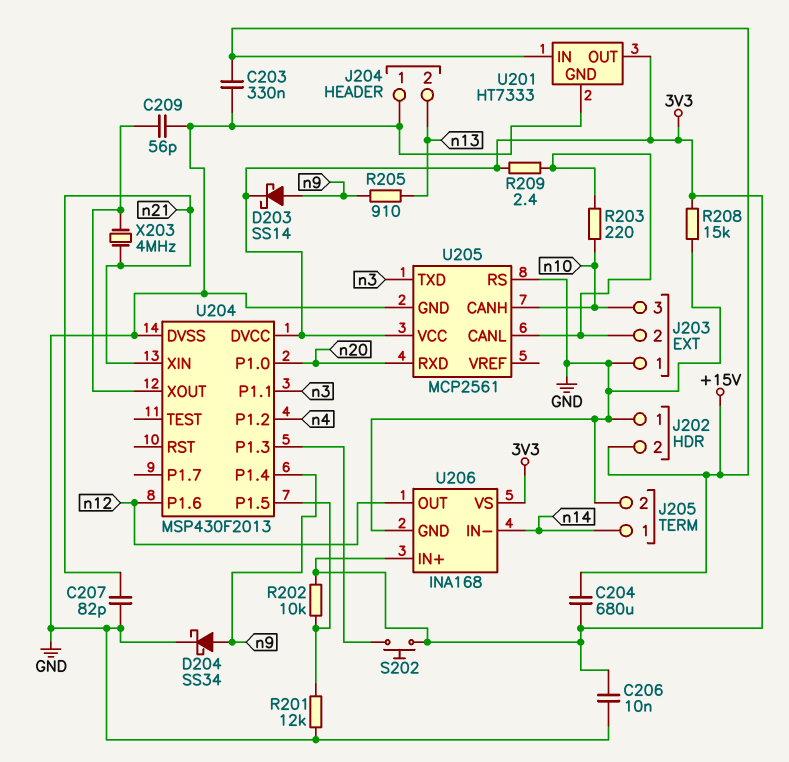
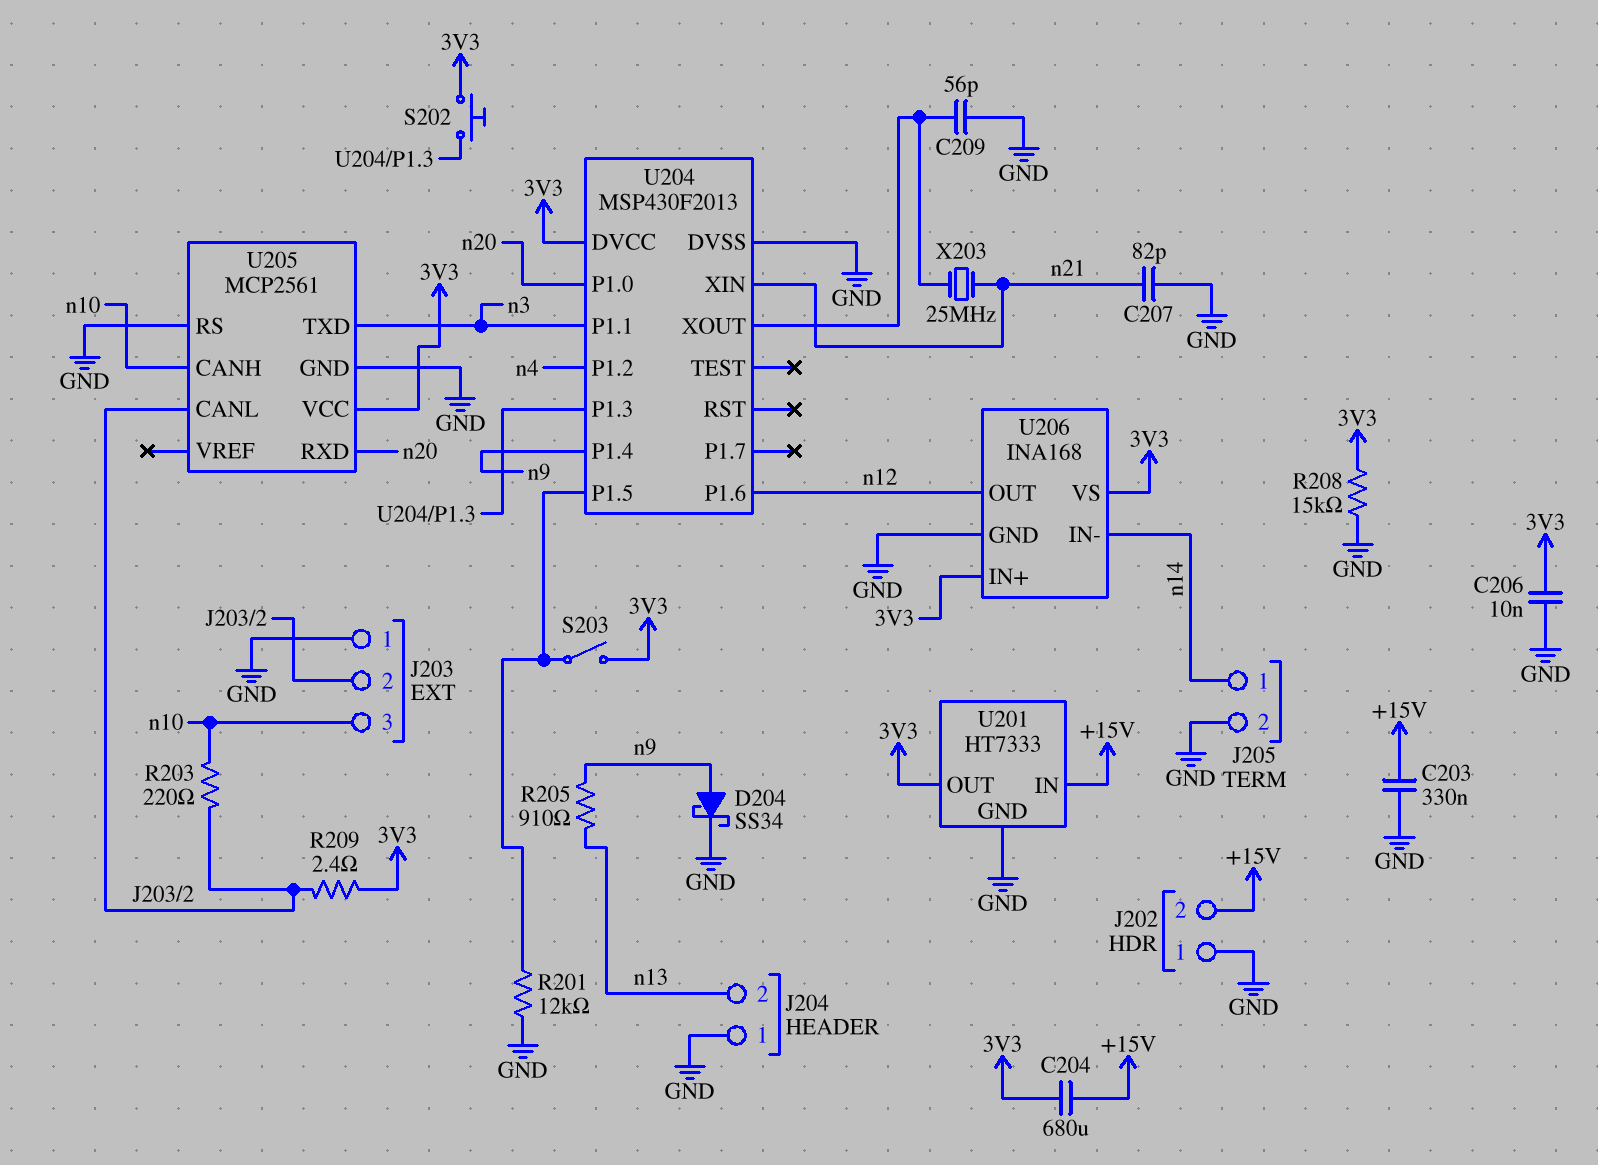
D203: schottky SS14 (A n9, K 3V3) -> none
R202: 10k (3V3, U204/P1.5) -> none
S203: none -> switch (3V3, U204/P1.5)
X203: 4MHz (U204/XOUT, n21) -> 25MHz (U204/XOUT, n21)

